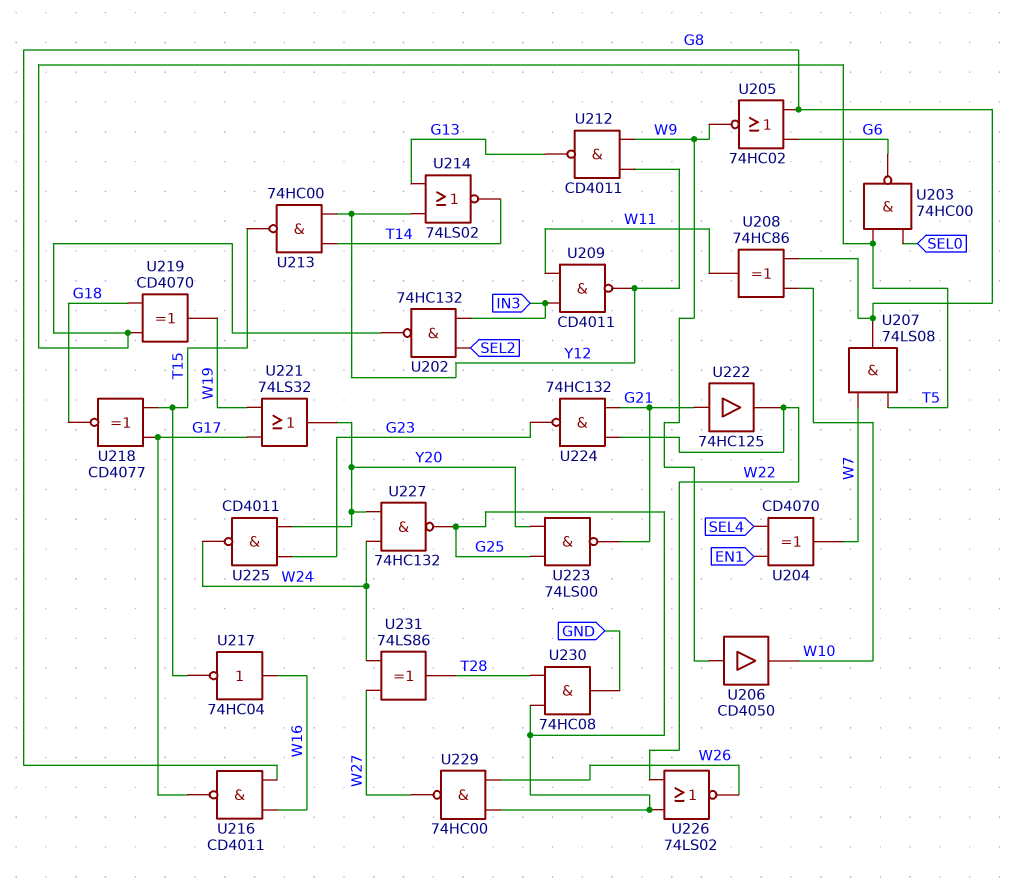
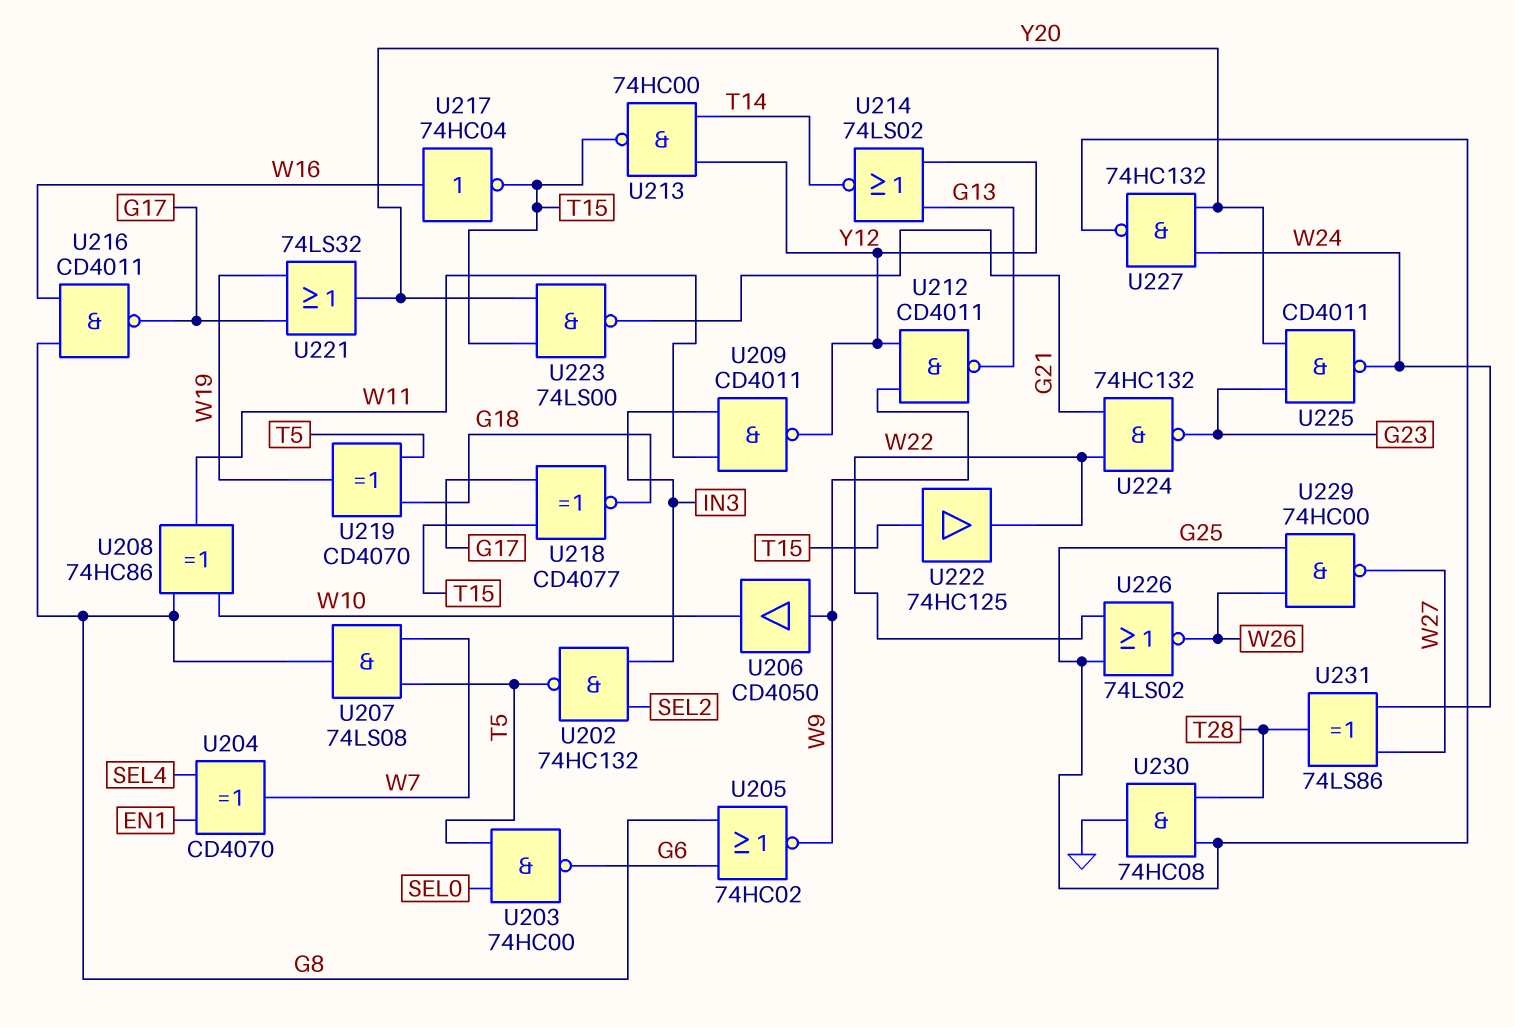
U222: buffer 74HC125 (in G21, out W22) -> buffer 74HC125 (in T15, out W22)
U223: NAND 74LS00 (in G25, in Y20, out G21) -> NAND 74LS00 (in T15, in Y20, out G21)

